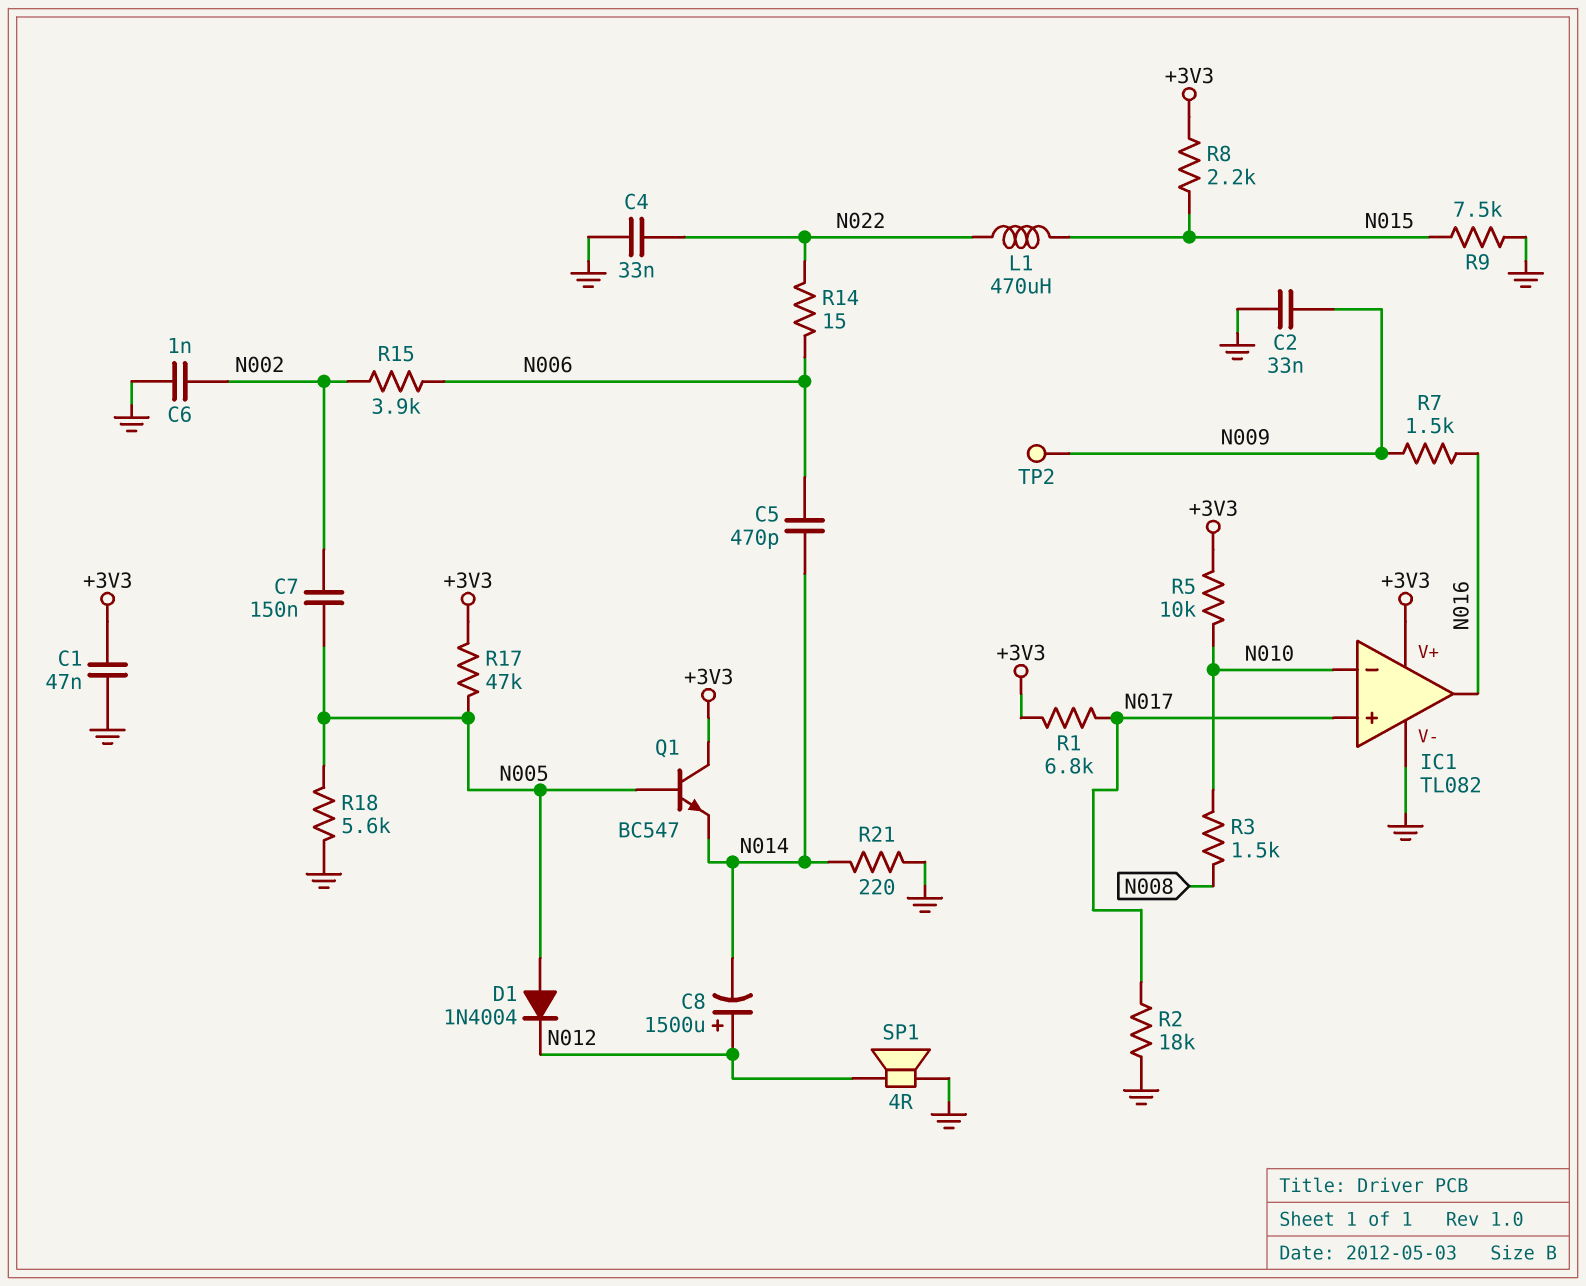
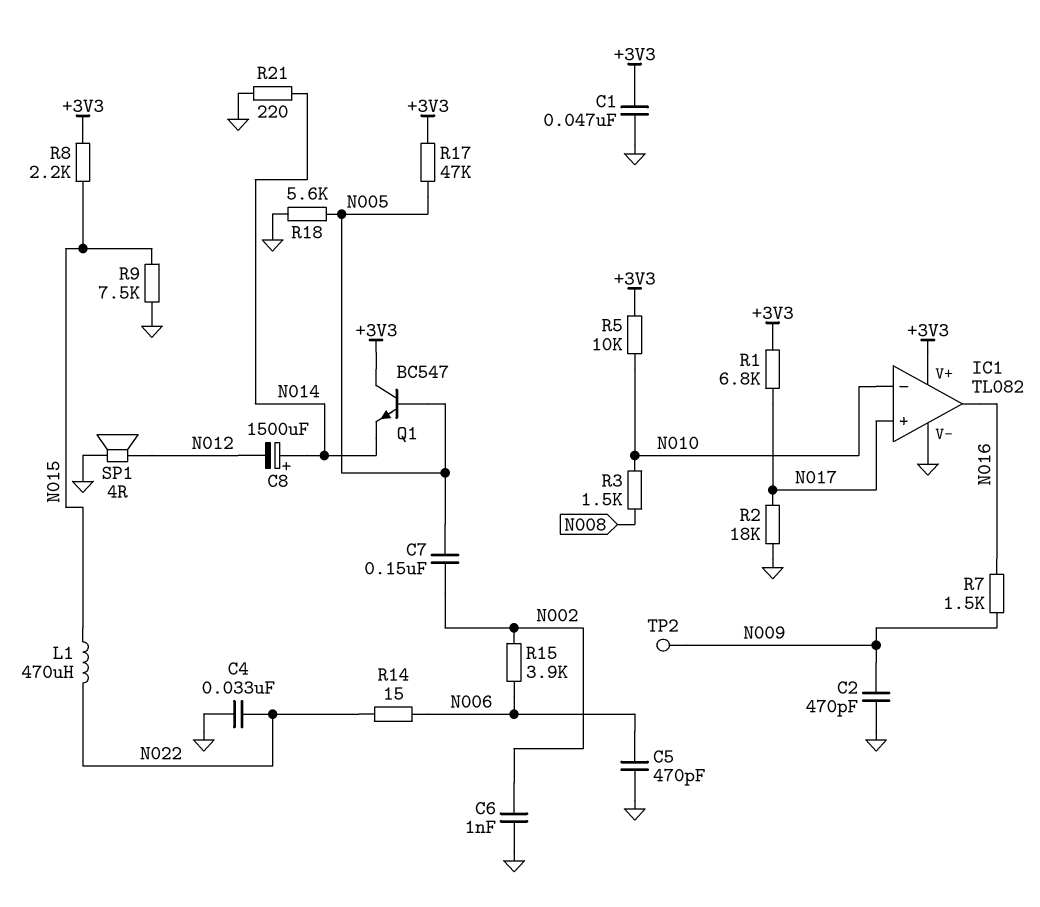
C2: 33nF (GND, N009) -> 470pF (GND, N009)
C5: 470pF (N006, N014) -> 470pF (GND, N006)
C8: 1500uF (plus N012, minus N014) -> 1500uF (plus N014, minus N012)
D1: diode 1N4004 (A N005, K N012) -> none

